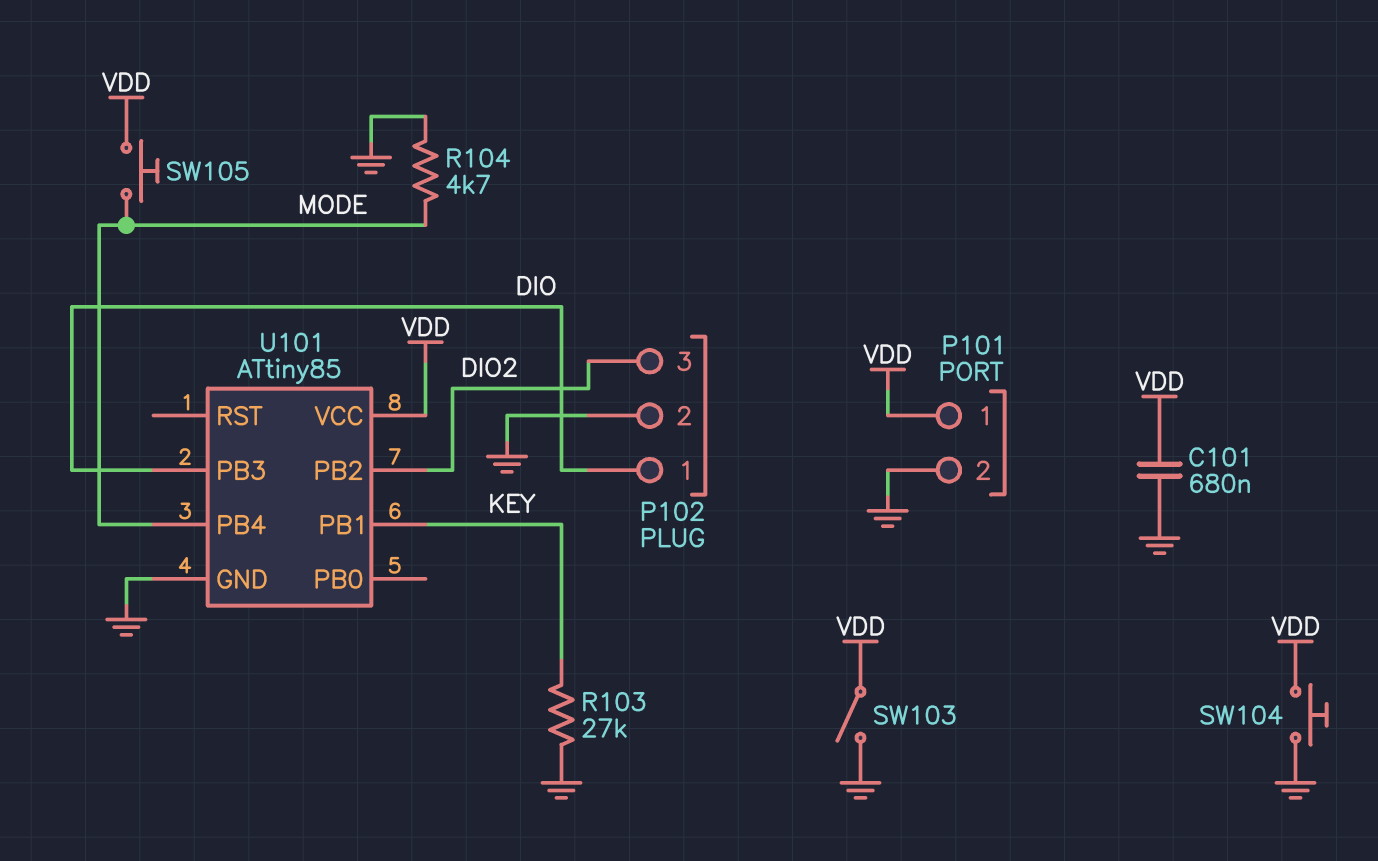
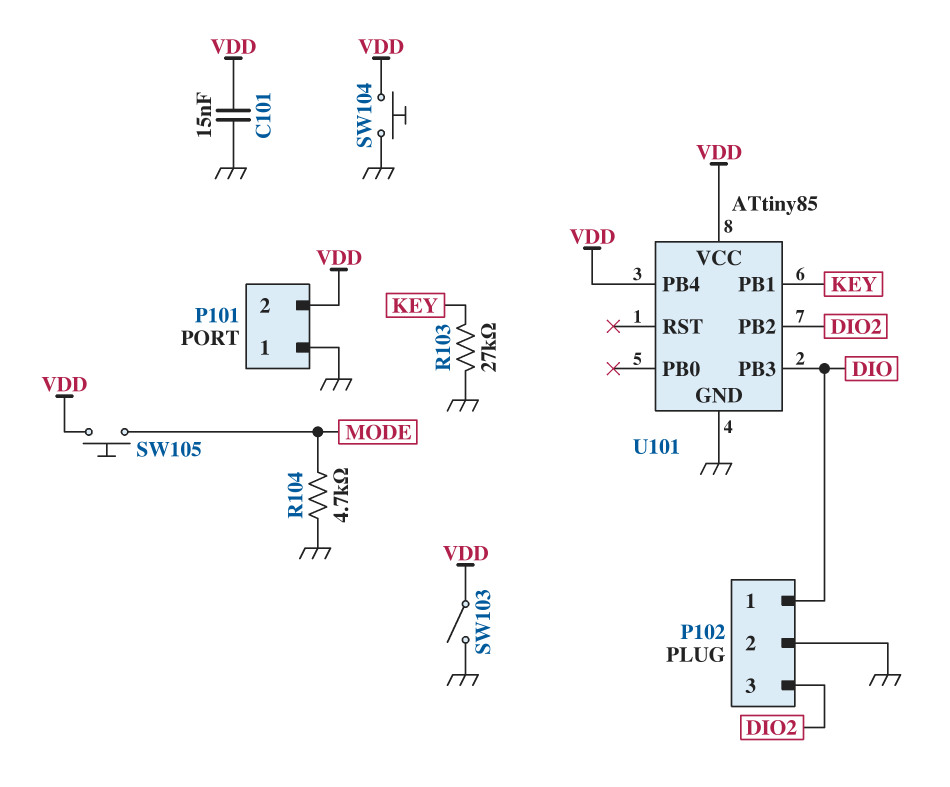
C101: 680nF (GND, VDD) -> 15nF (GND, VDD)
P101 pin 1: VDD -> GND
P101 pin 2: GND -> VDD
U101 pin PB4: MODE -> VDD

